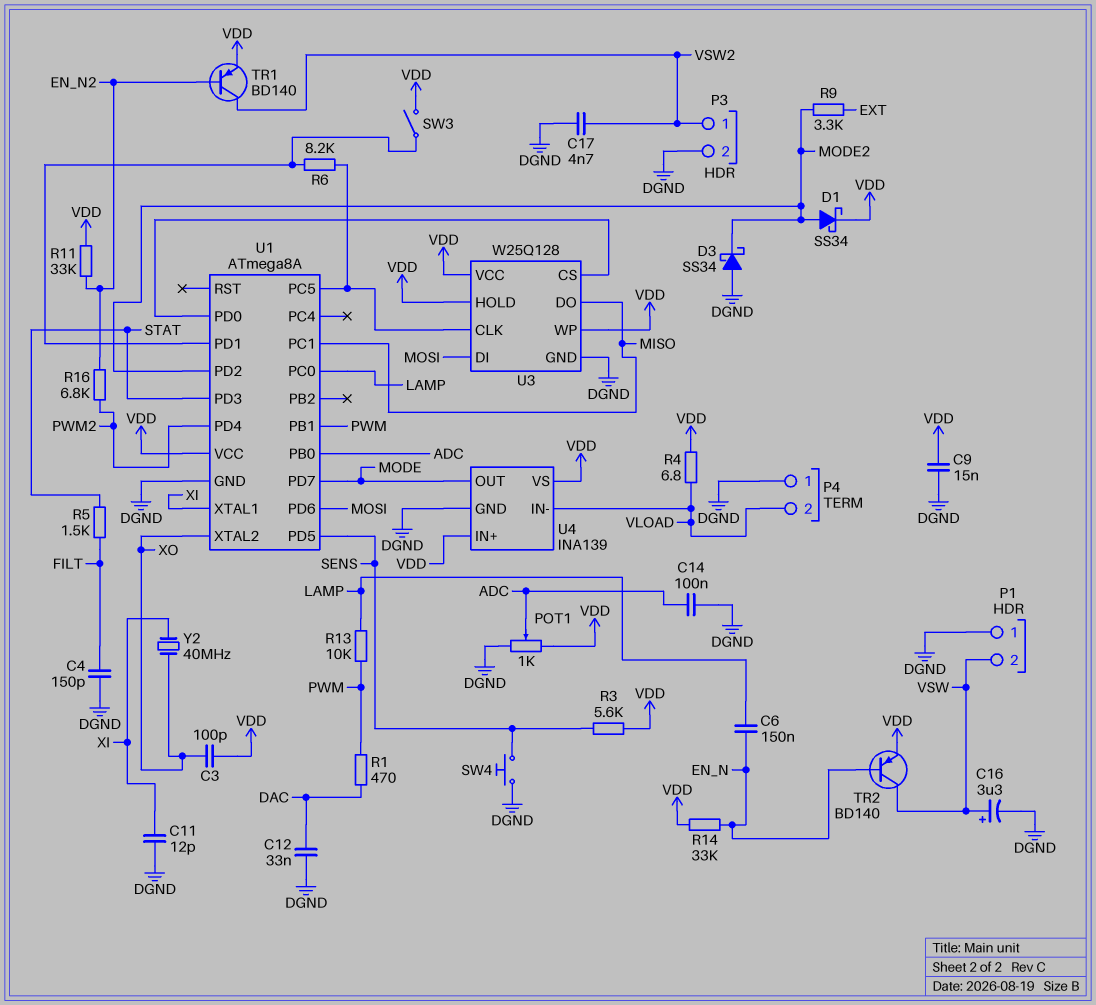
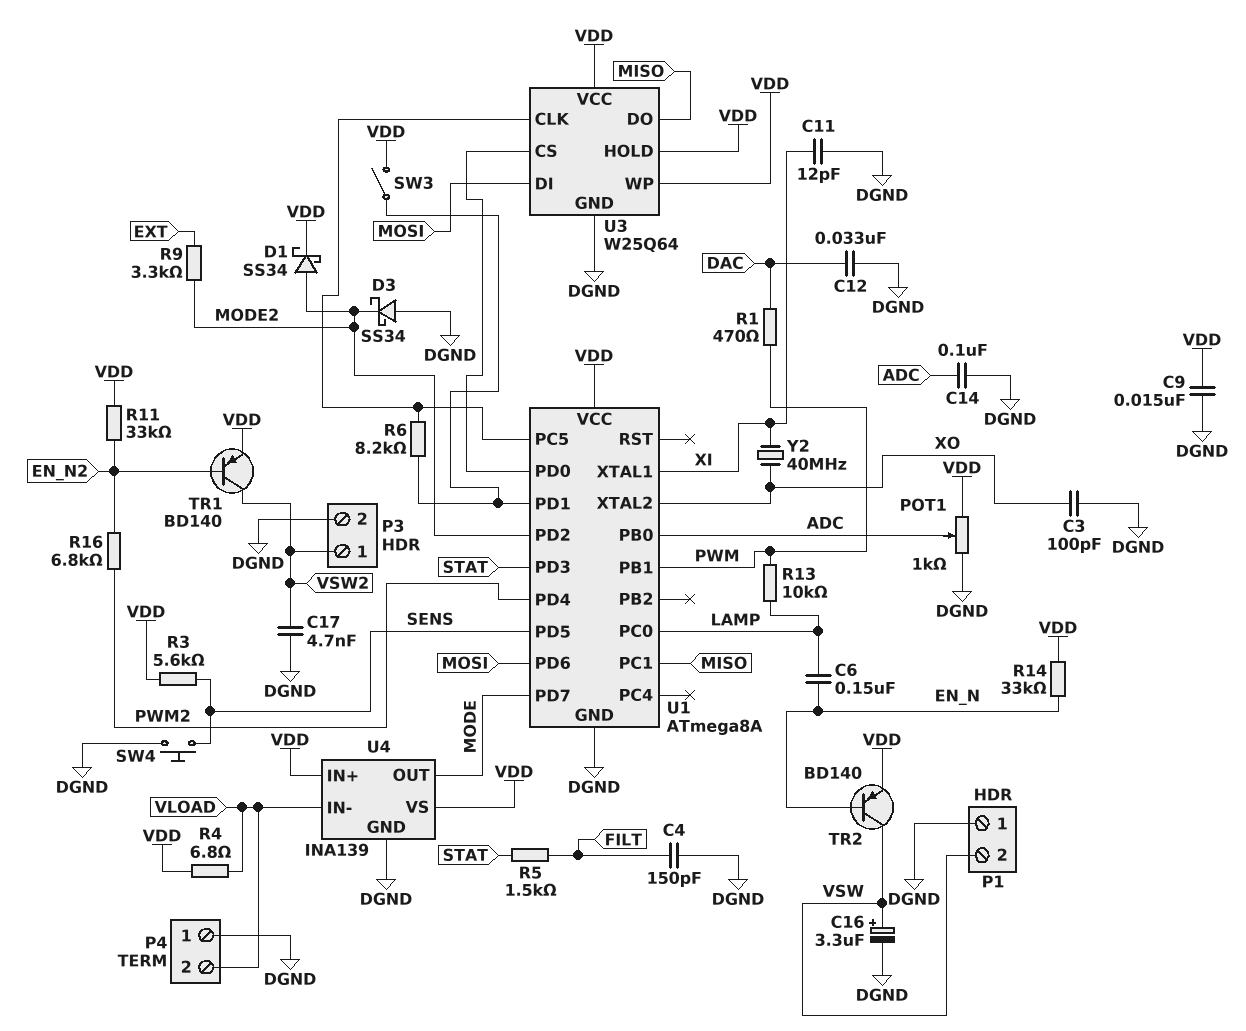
C3: 100pF (VDD, XO) -> 100pF (DGND, XO)
U3: W25Q128 -> W25Q64

